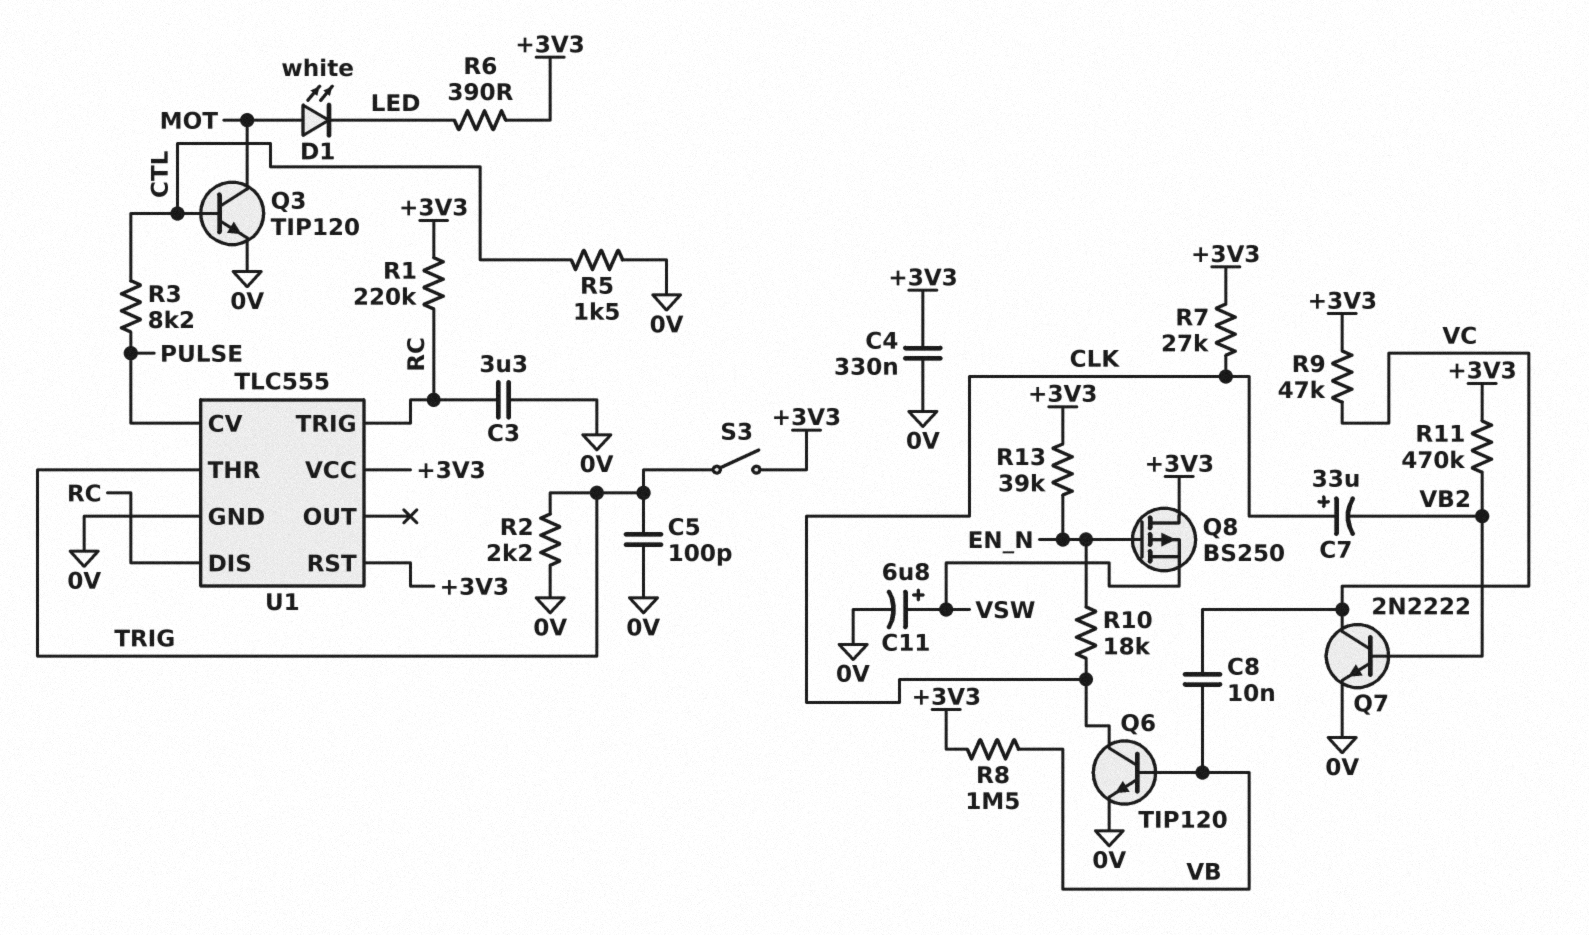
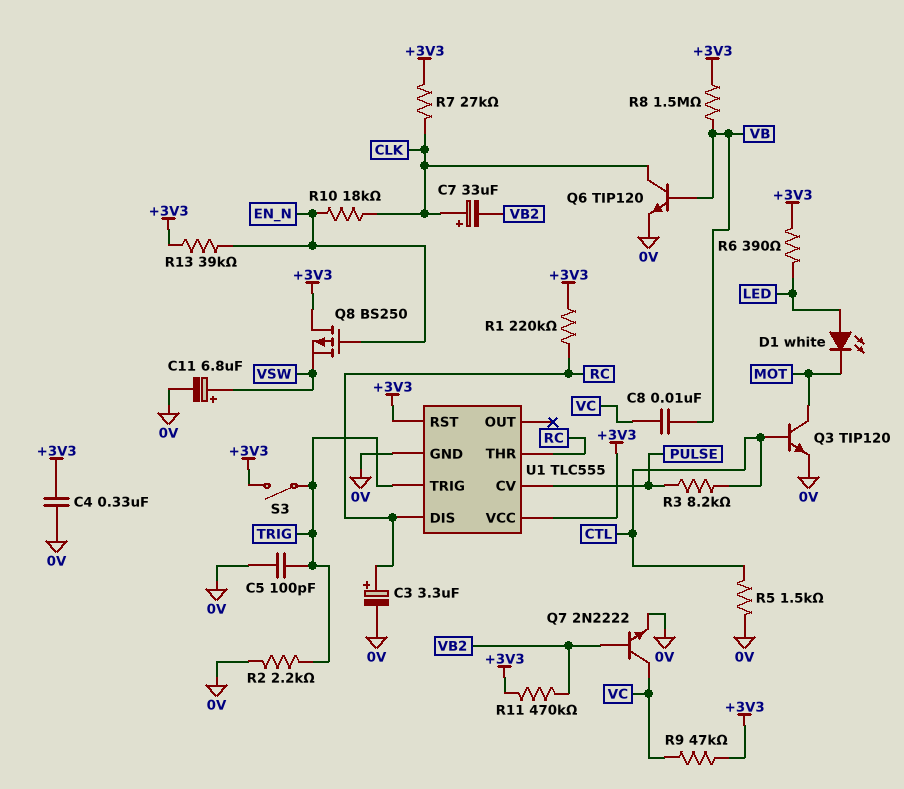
C3: 3.3uF (0V, RC) -> 3.3uF (plus RC, minus 0V)
D1: LED white (A MOT, K LED) -> LED white (A LED, K MOT)
U1 pin THR: TRIG -> RC
U1 pin TRIG: RC -> TRIG

